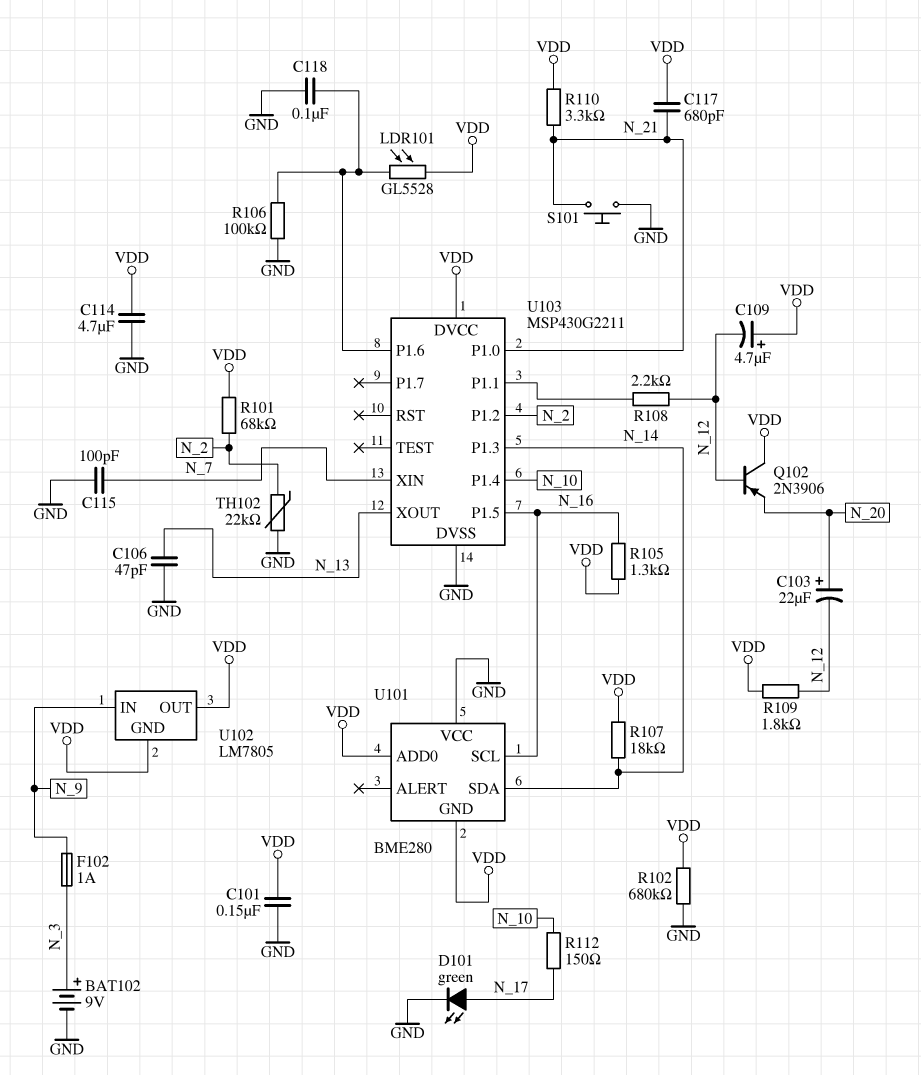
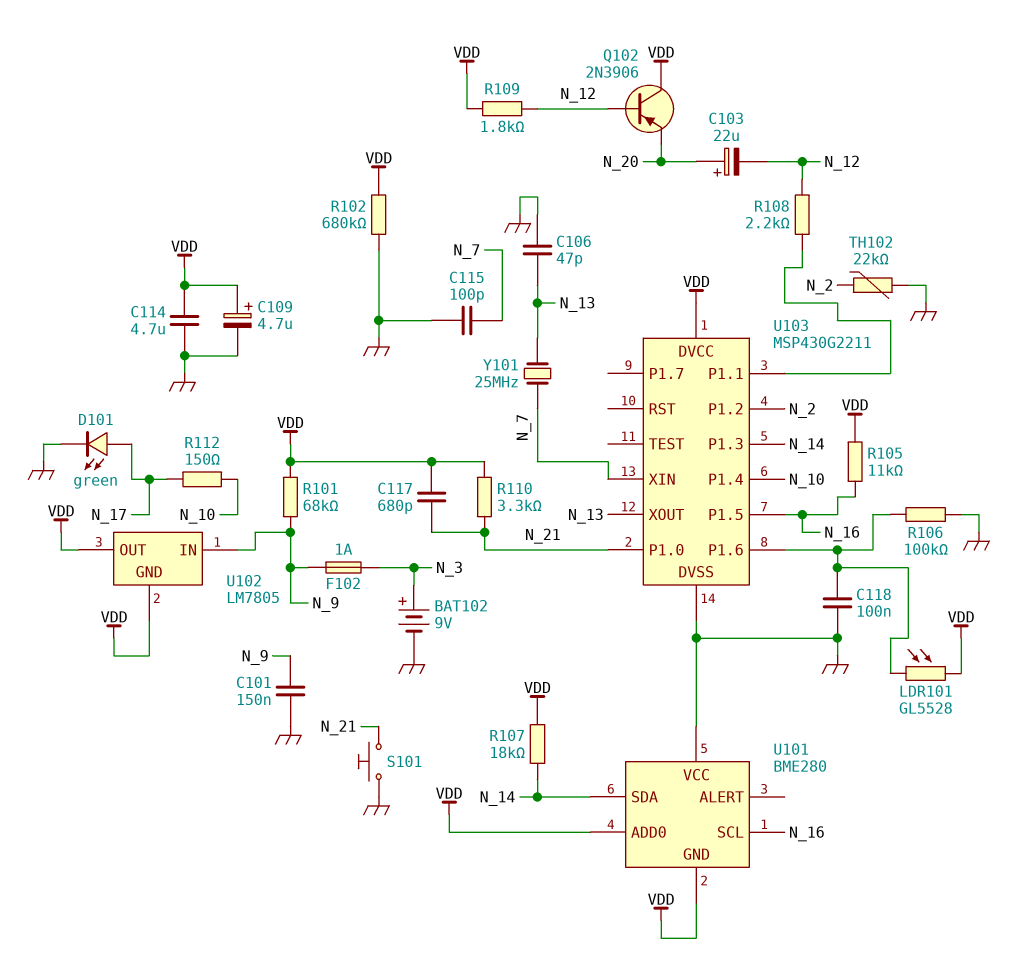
C101: 150nF (GND, VDD) -> 150nF (GND, N_9)
C109: 4.7uF (plus VDD, minus N_12) -> 4.7uF (plus VDD, minus GND)
R101: 68k (N_2, VDD) -> 68k (N_9, VDD)
R105: 1.3k (N_16, VDD) -> 11k (N_16, VDD)
Y101: none -> 25MHz (N_7, N_13)

